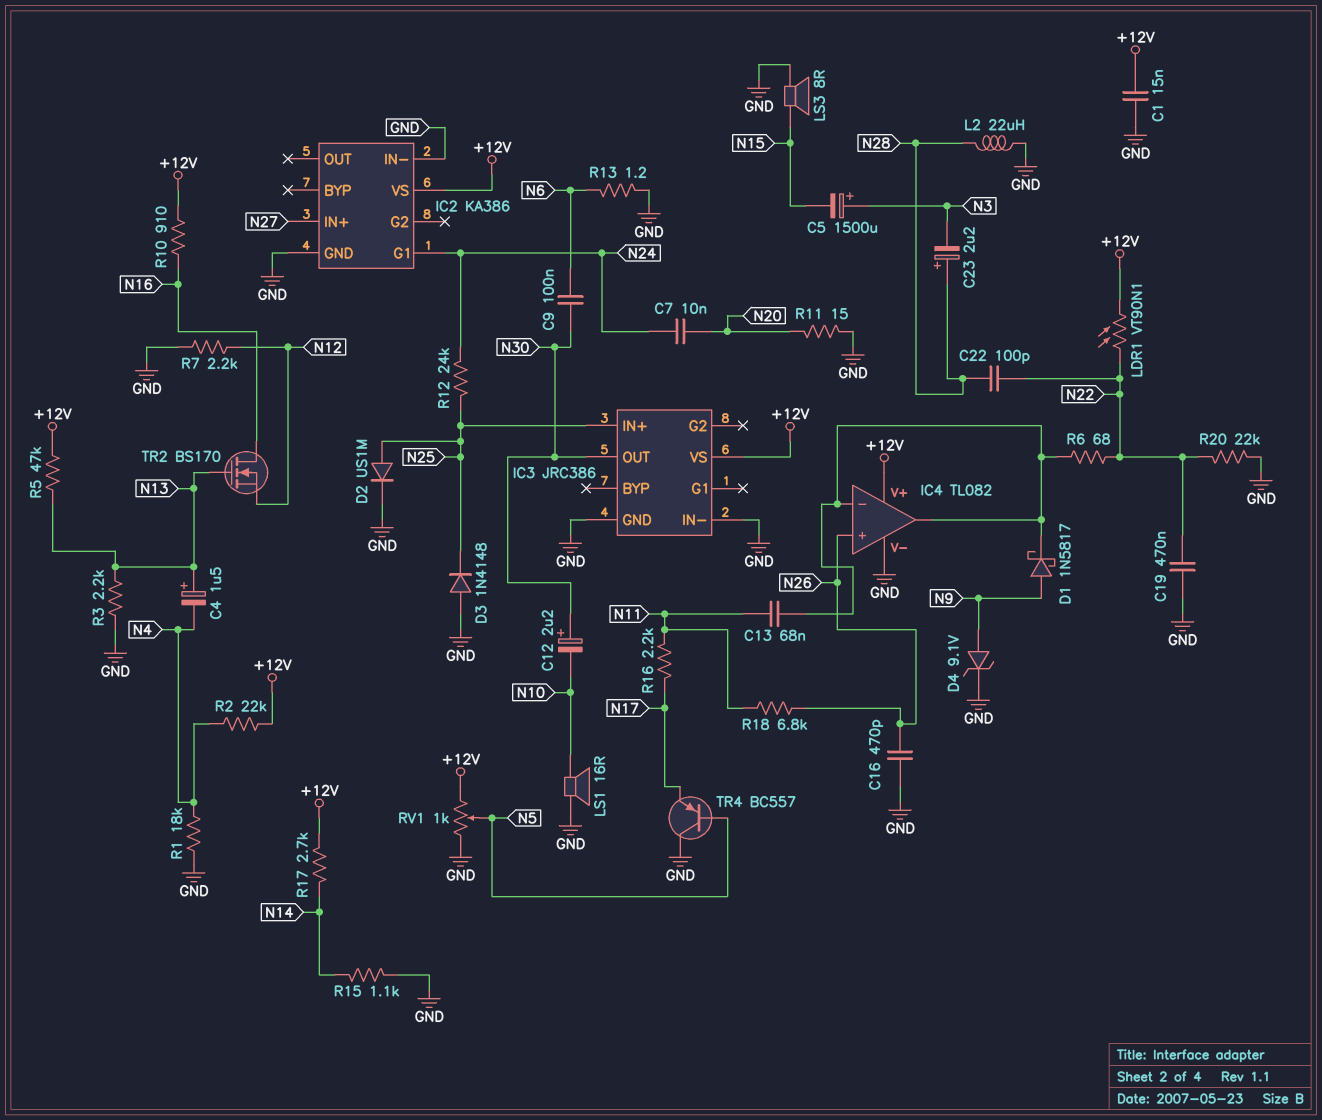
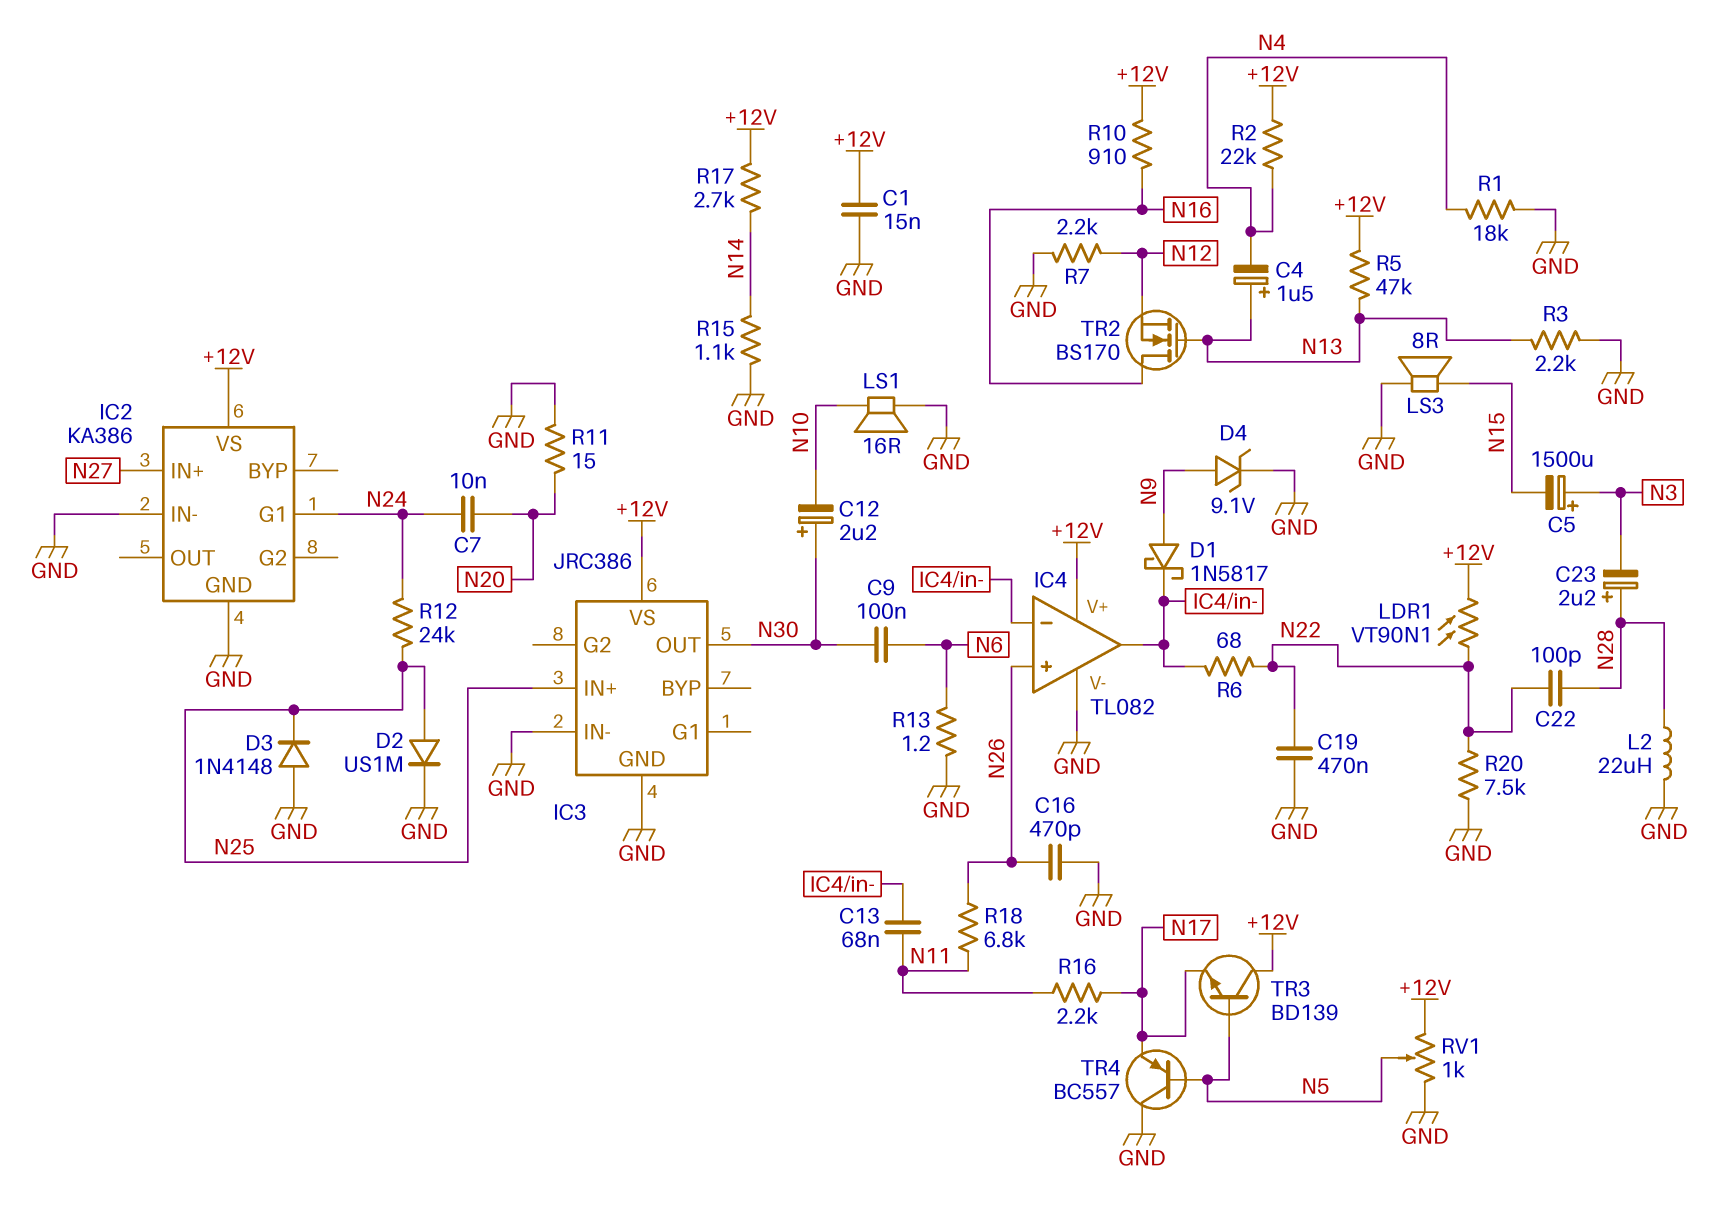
R20: 22k (GND, N22) -> 7.5k (GND, N22)
TR3: none -> NPN BD139 (B N5, C +12V, E N17)

